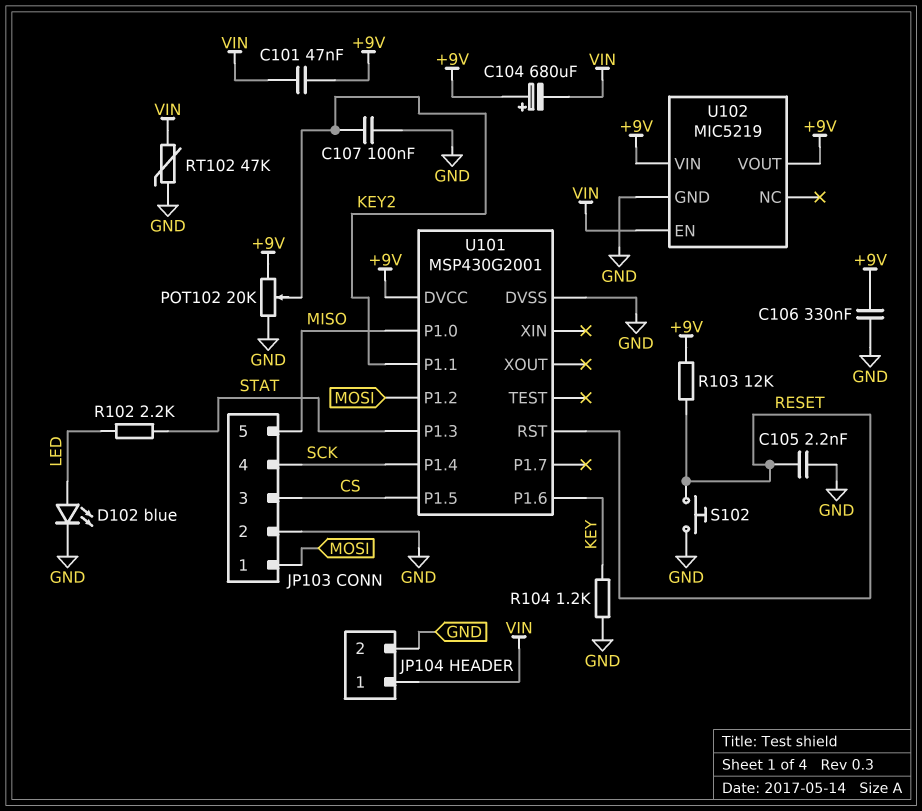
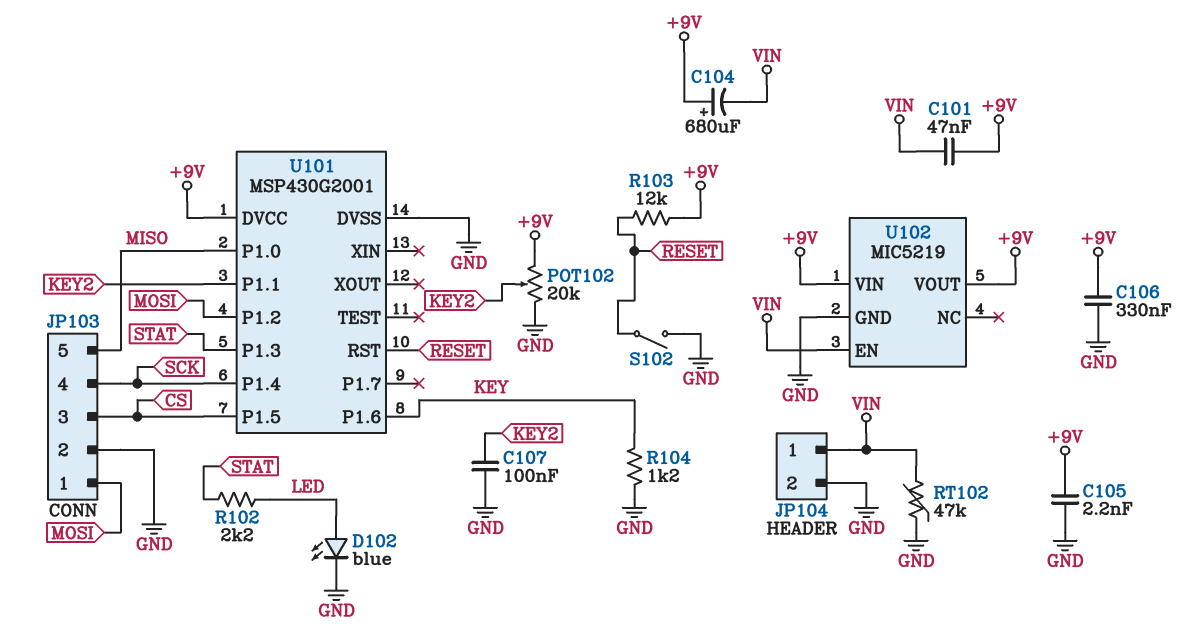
C105: 2.2nF (GND, RESET) -> 2.2nF (+9V, GND)
S102: button (GND, RESET) -> switch (GND, RESET)

